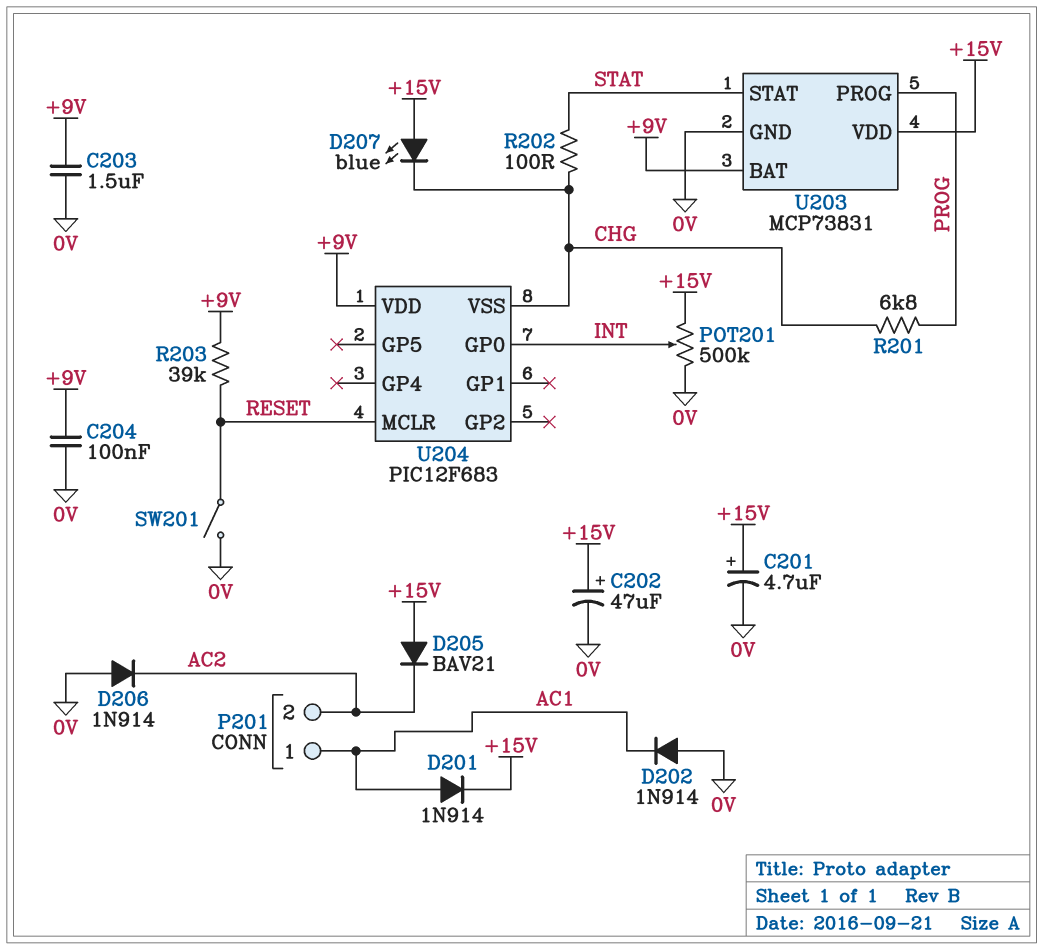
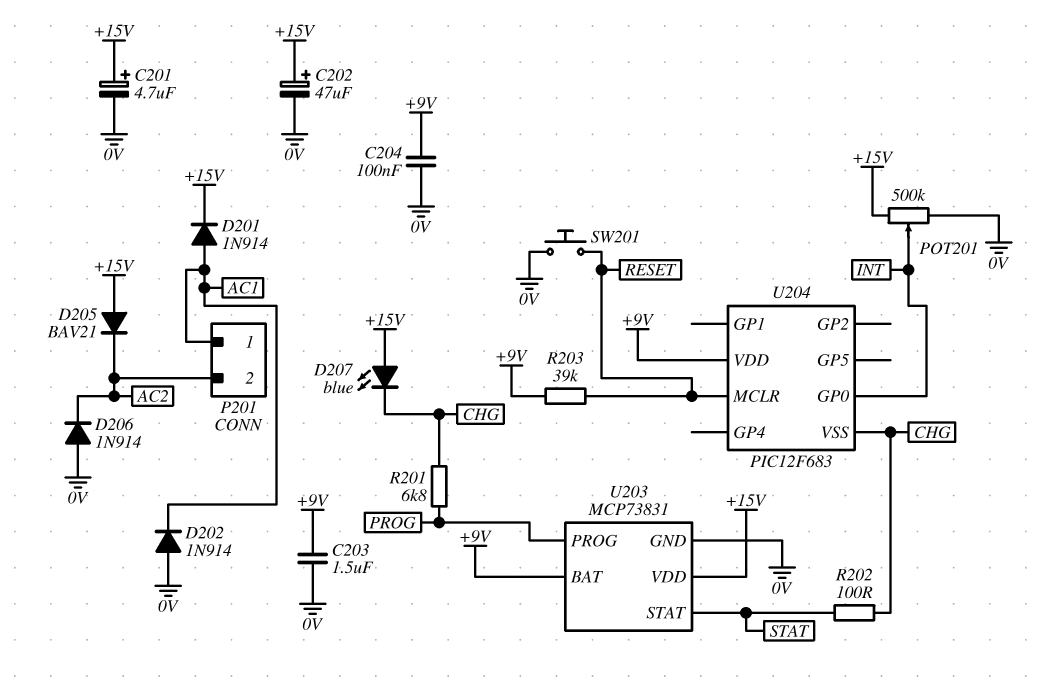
SW201: switch (0V, RESET) -> button (0V, RESET)

